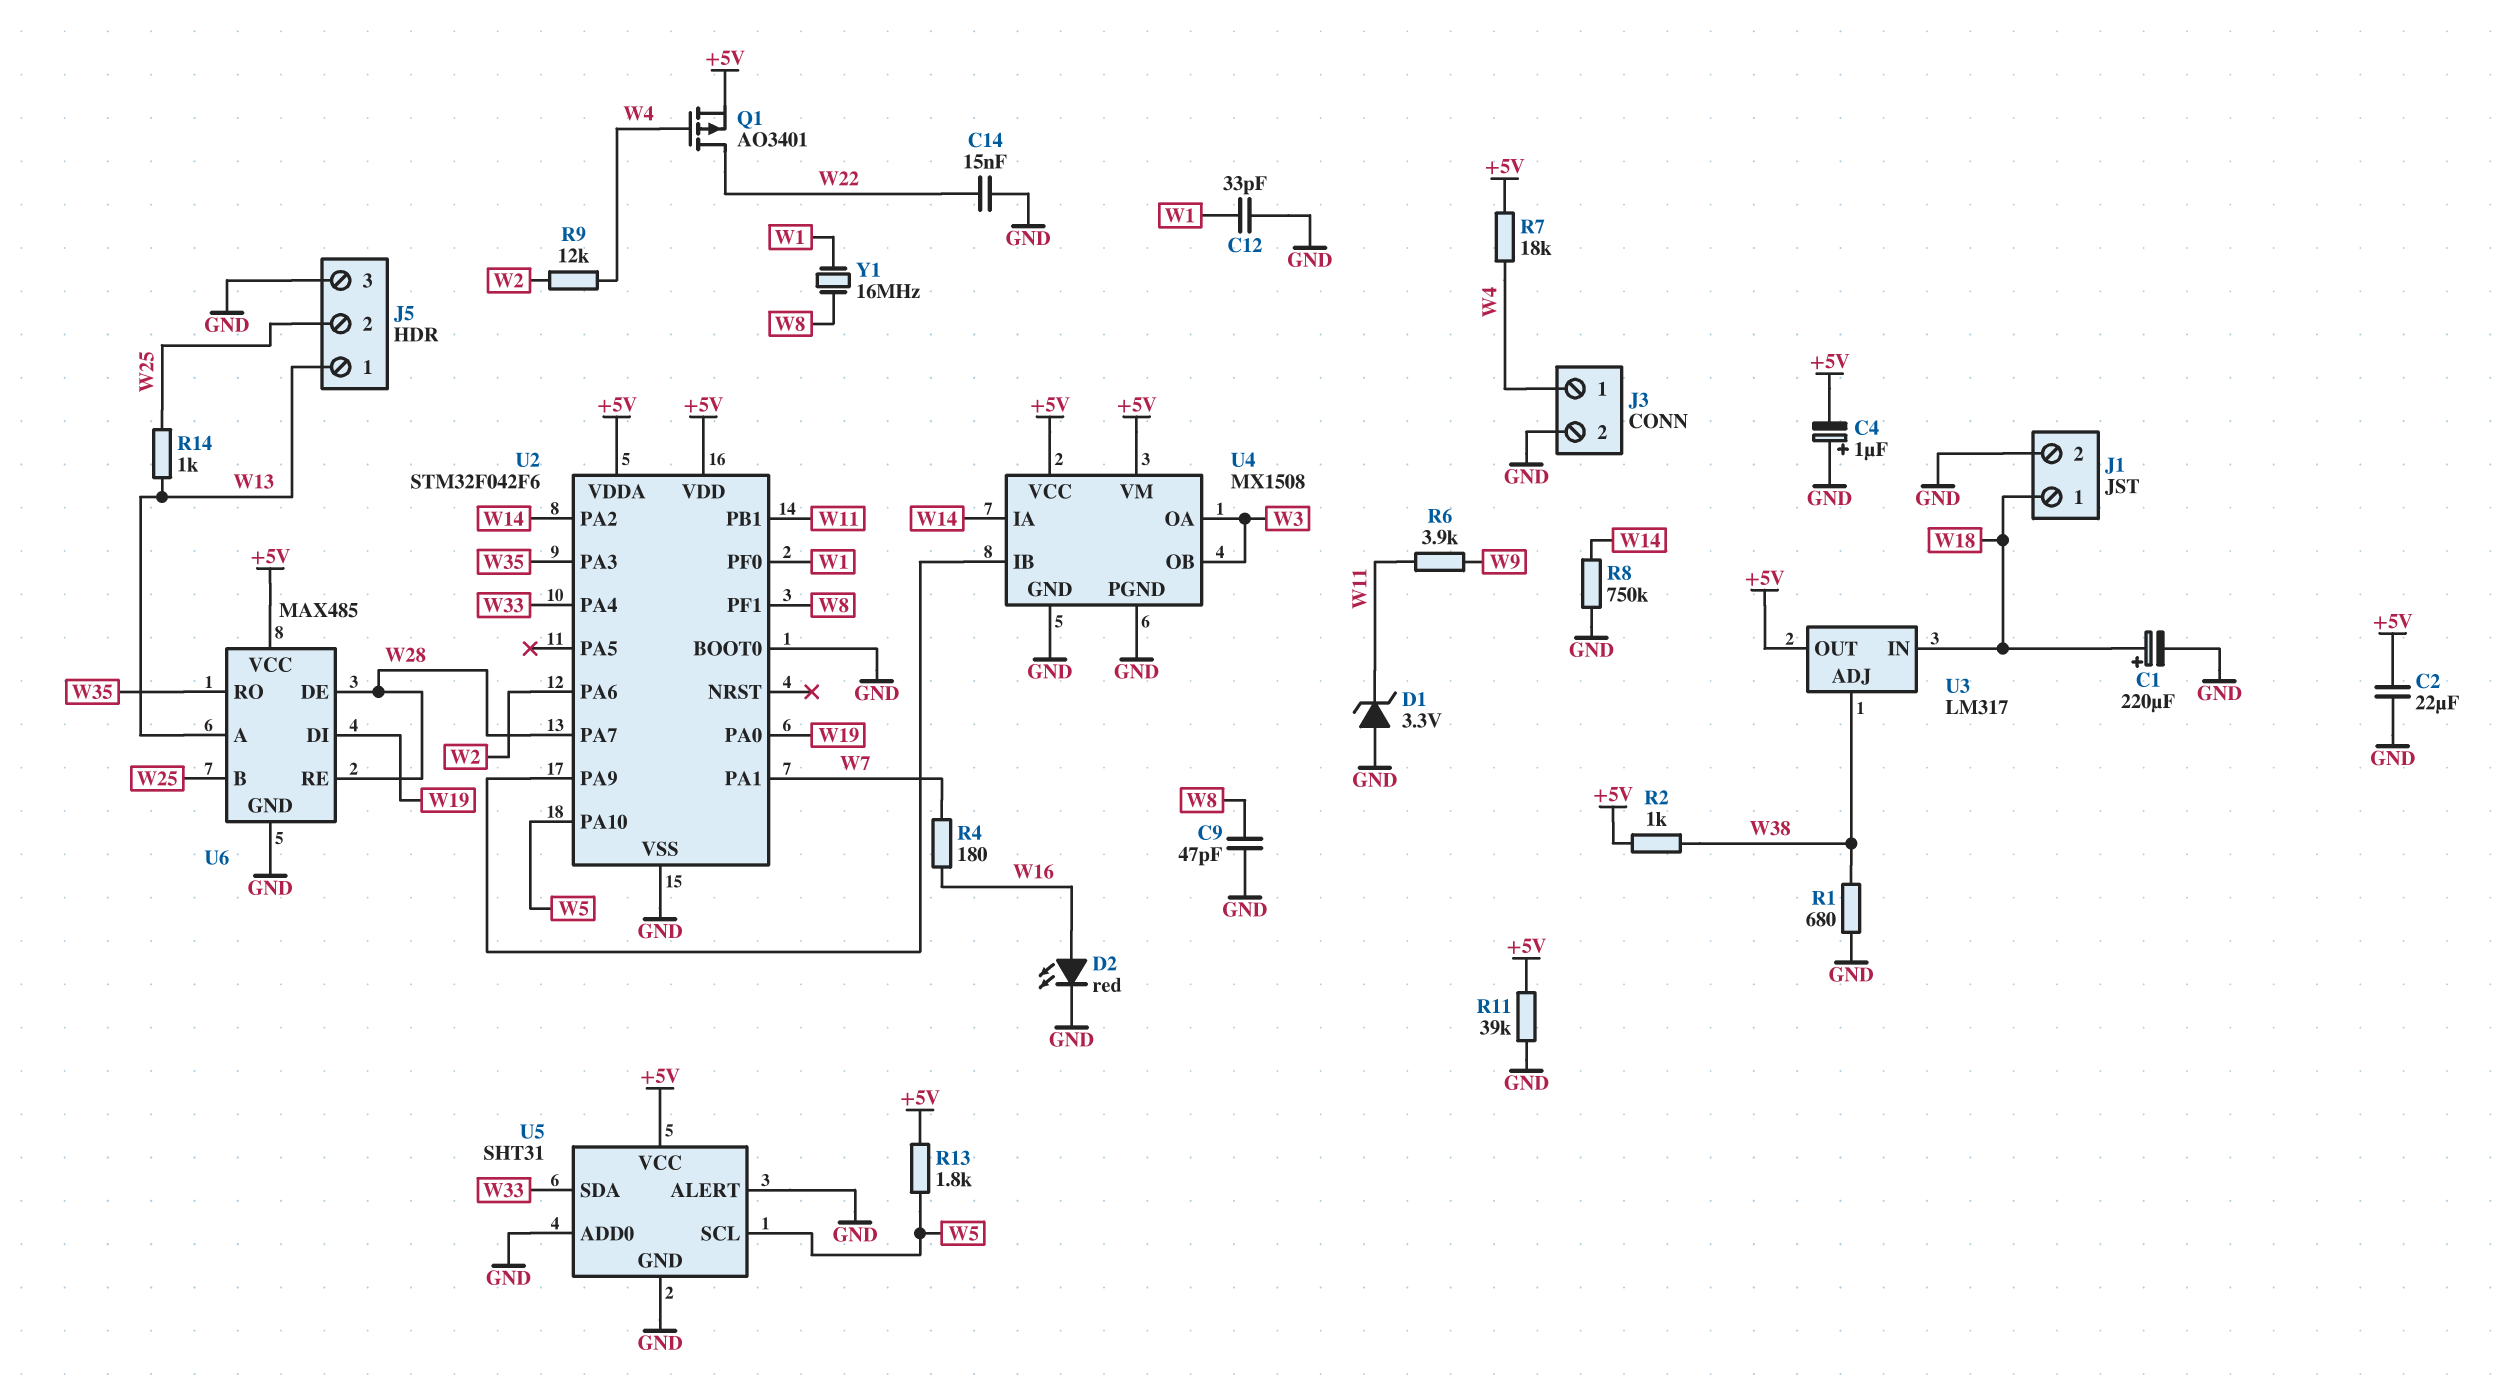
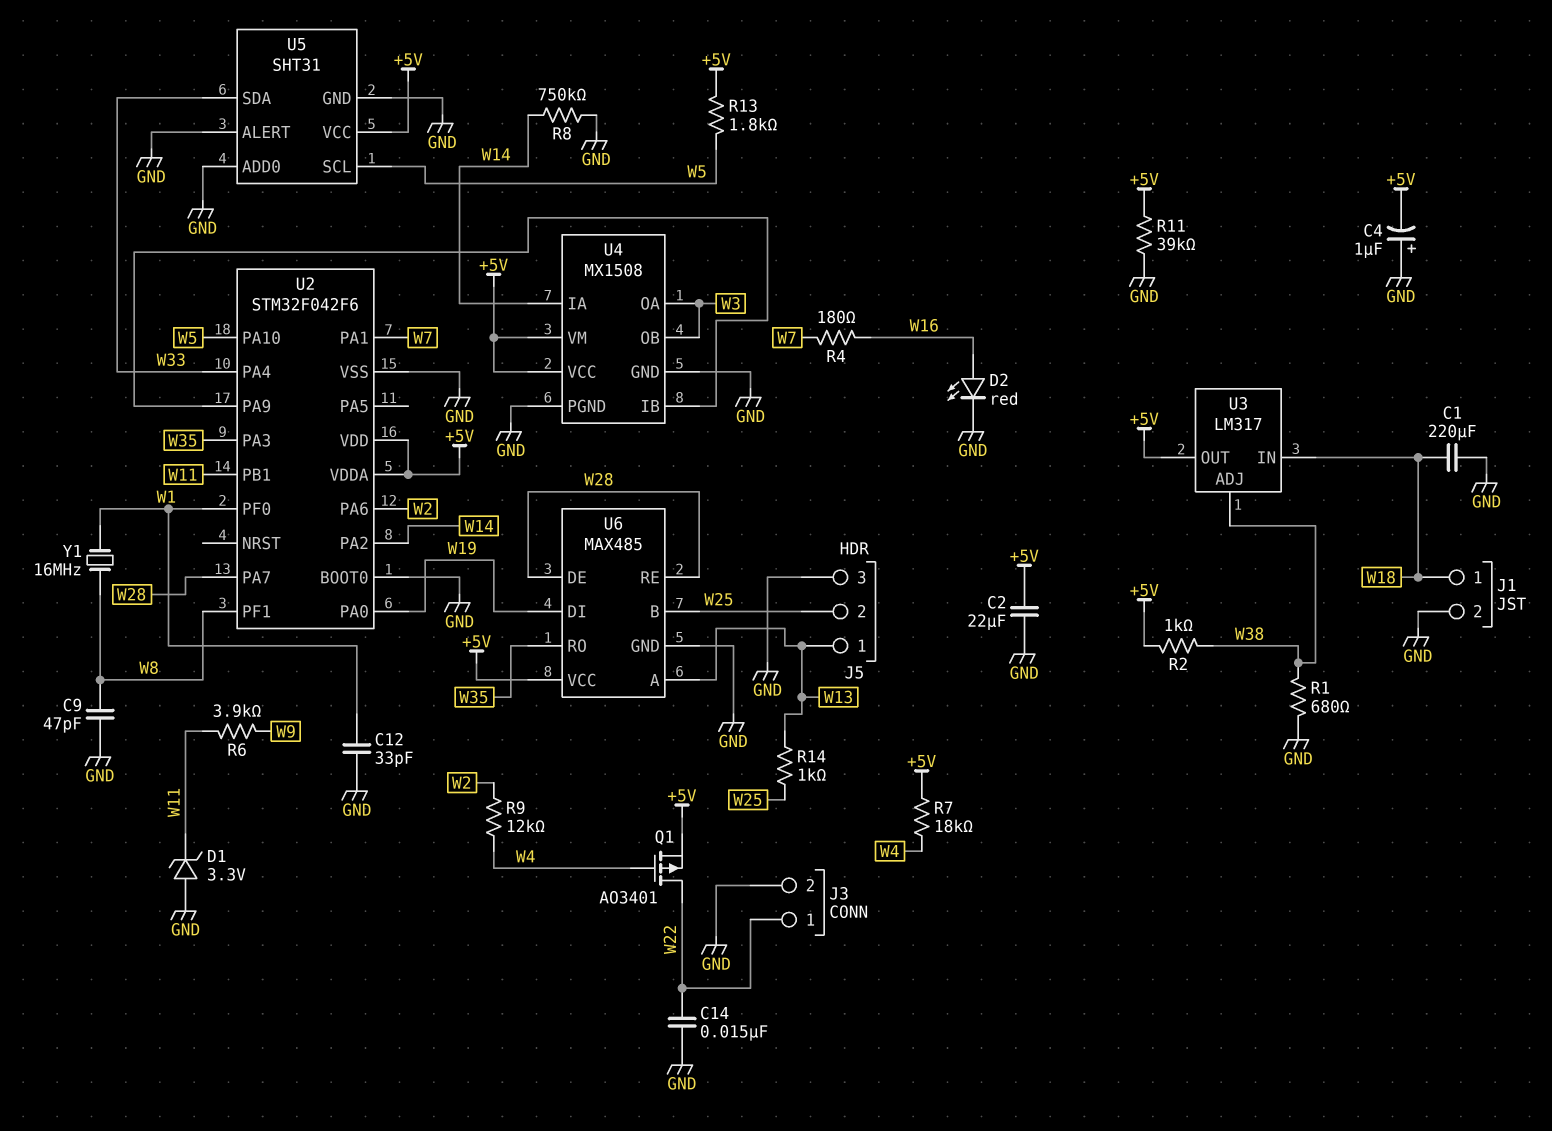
C1: 220uF (plus W18, minus GND) -> 220uF (GND, W18)
J3 pin 1: W4 -> W22

